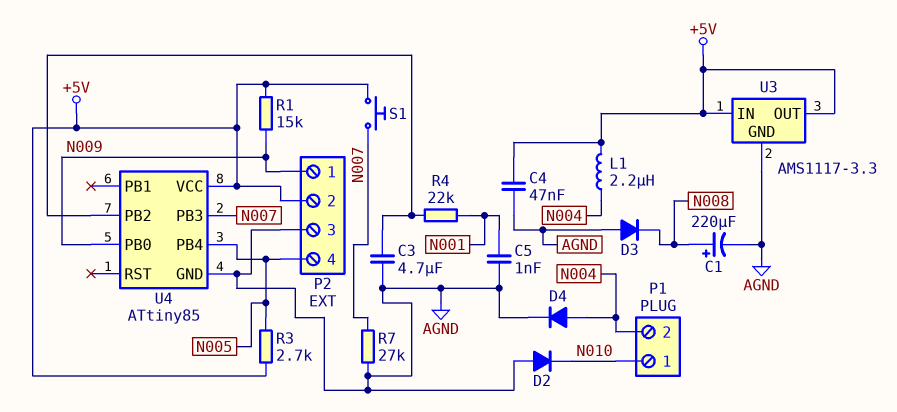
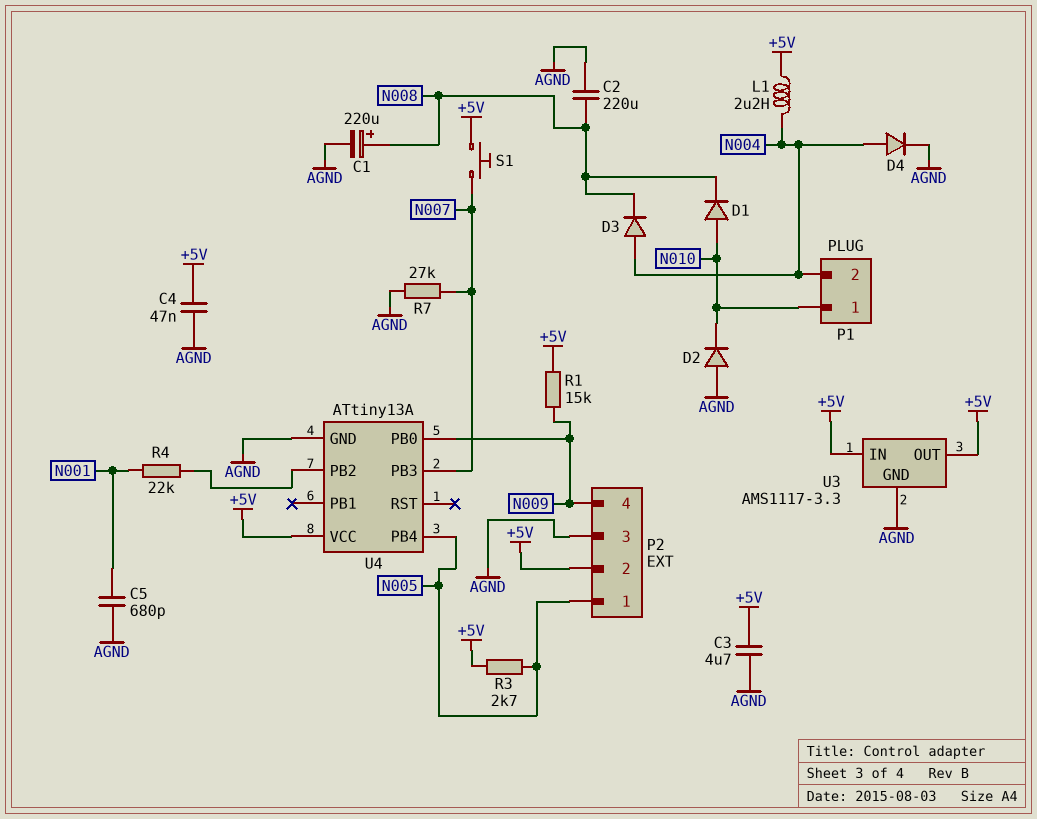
C2: none -> 220uF (AGND, N008)
C3: 4.7uF (AGND, U4/PB2) -> 4.7uF (+5V, AGND)
C5: 1nF (AGND, N001) -> 680pF (AGND, N001)
D1: none -> diode (A N010, K N008)
D3: diode (A AGND, K N008) -> diode (A N004, K N008)
P2 pin 1: N009 -> N005
P2 pin 4: N005 -> N009
U4: ATtiny85 -> ATtiny13A

